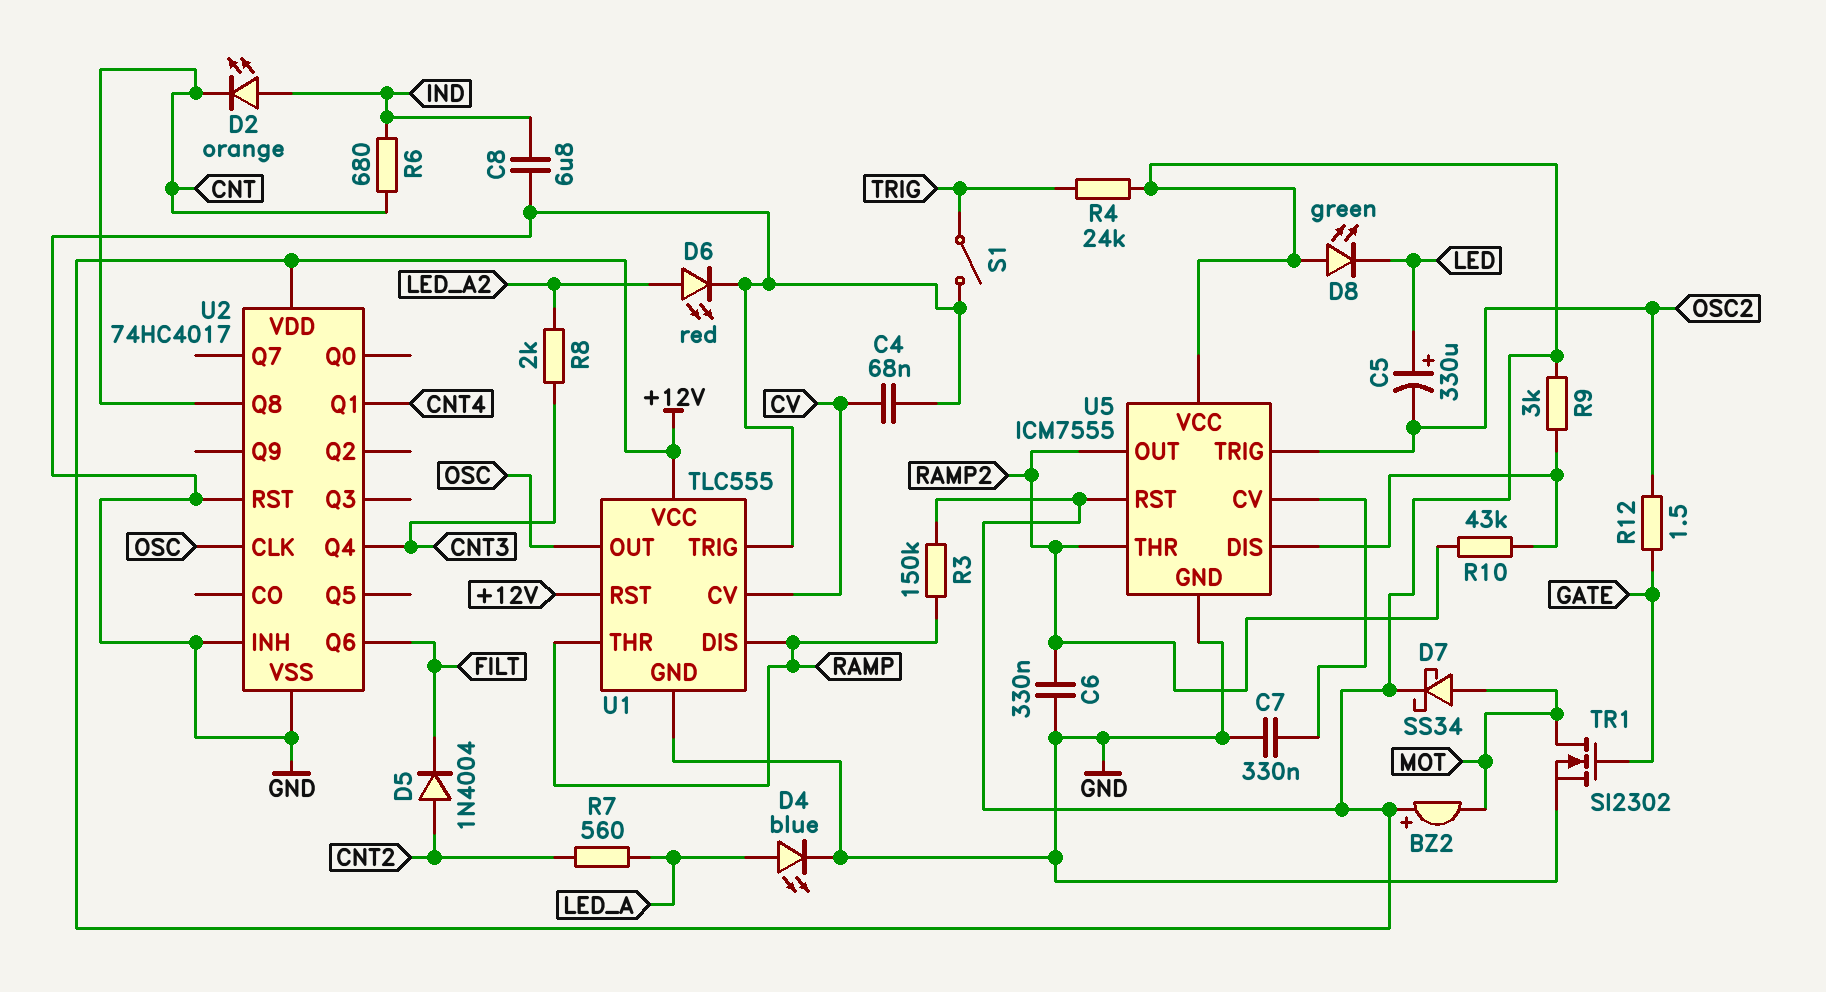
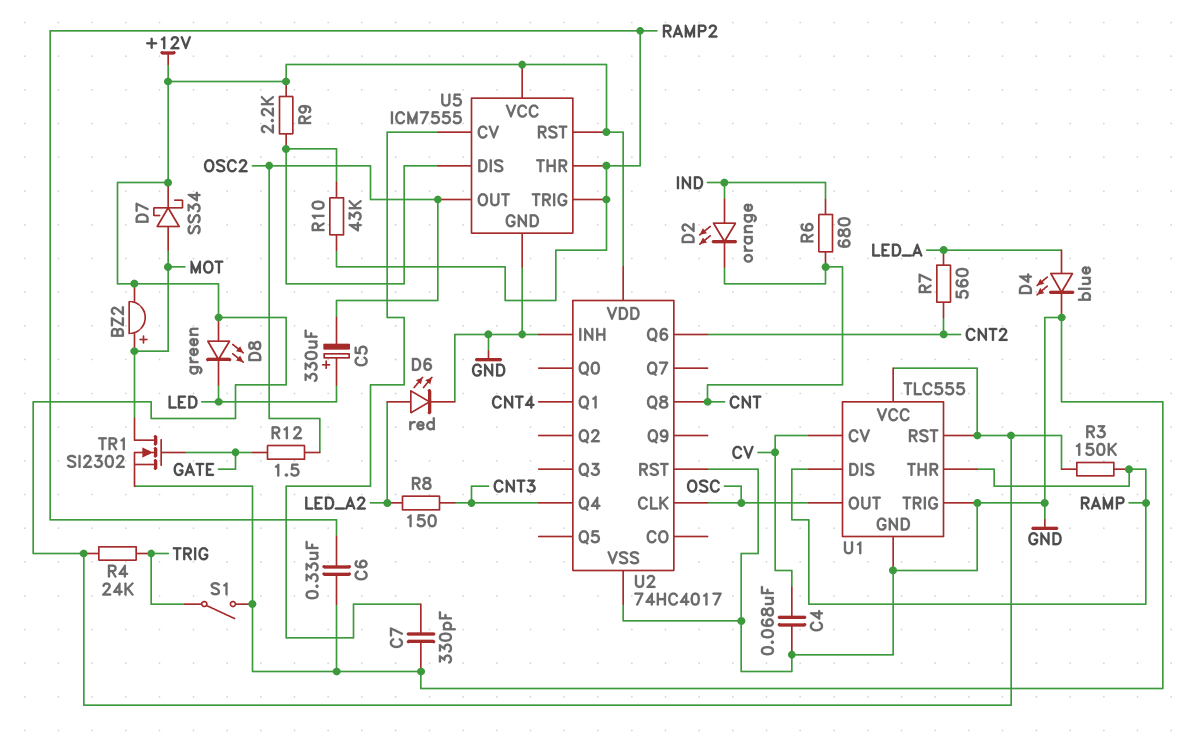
BZ2: buzzer (plus +12V, minus MOT) -> buzzer (plus MOT, minus +12V)
C7: 330nF (GND, U5/CV) -> 330pF (GND, U5/CV)
C8: 6.8uF (GND, IND) -> none
D5: diode 1N4004 (A CNT2, K FILT) -> none
R8: 2k (CNT3, LED_A2) -> 150 (CNT3, LED_A2)
R9: 3k (+12V, U5/DIS) -> 2.2k (+12V, U5/DIS)
U2 pin Q6: FILT -> CNT2
U5 pin OUT: RAMP2 -> OSC2
U5 pin TRIG: OSC2 -> RAMP2

